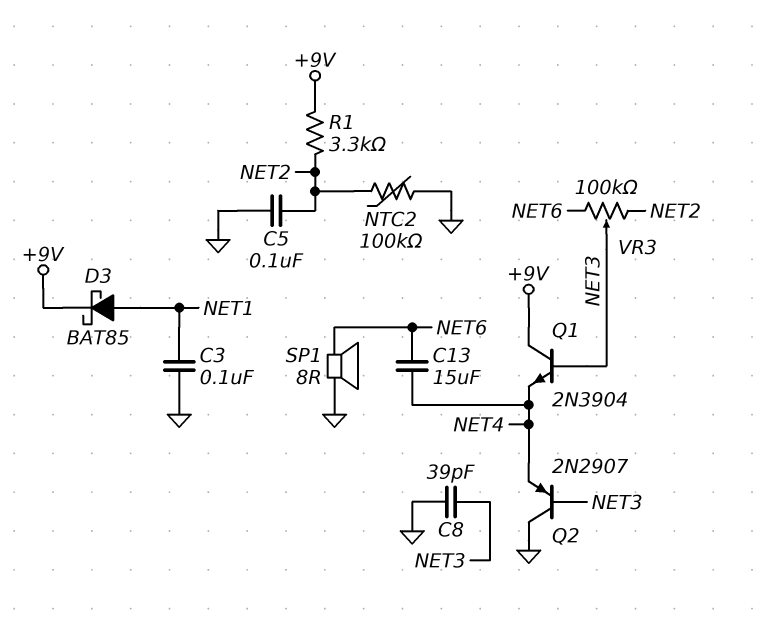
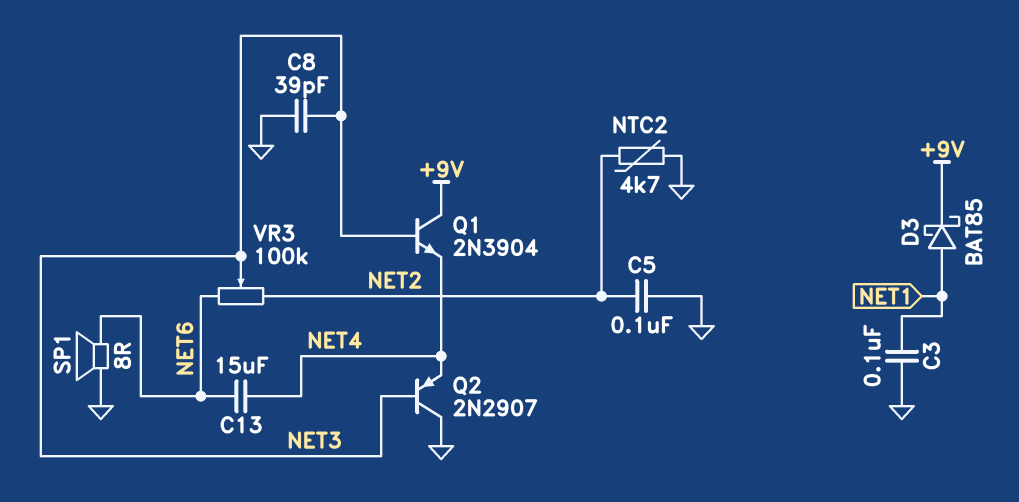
NTC2: 100k (GND, NET2) -> 4.7k (GND, NET2)
R1: 3.3k (+9V, NET2) -> none

